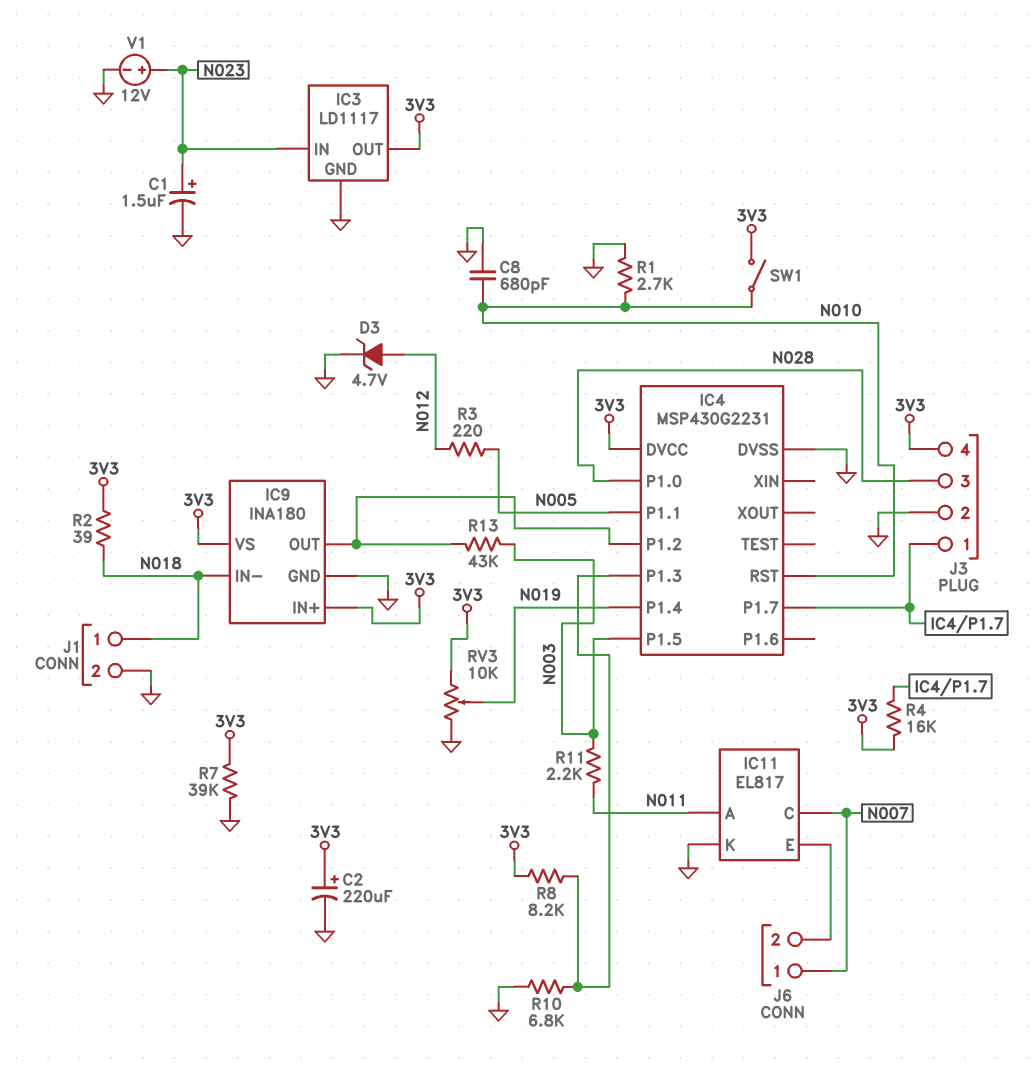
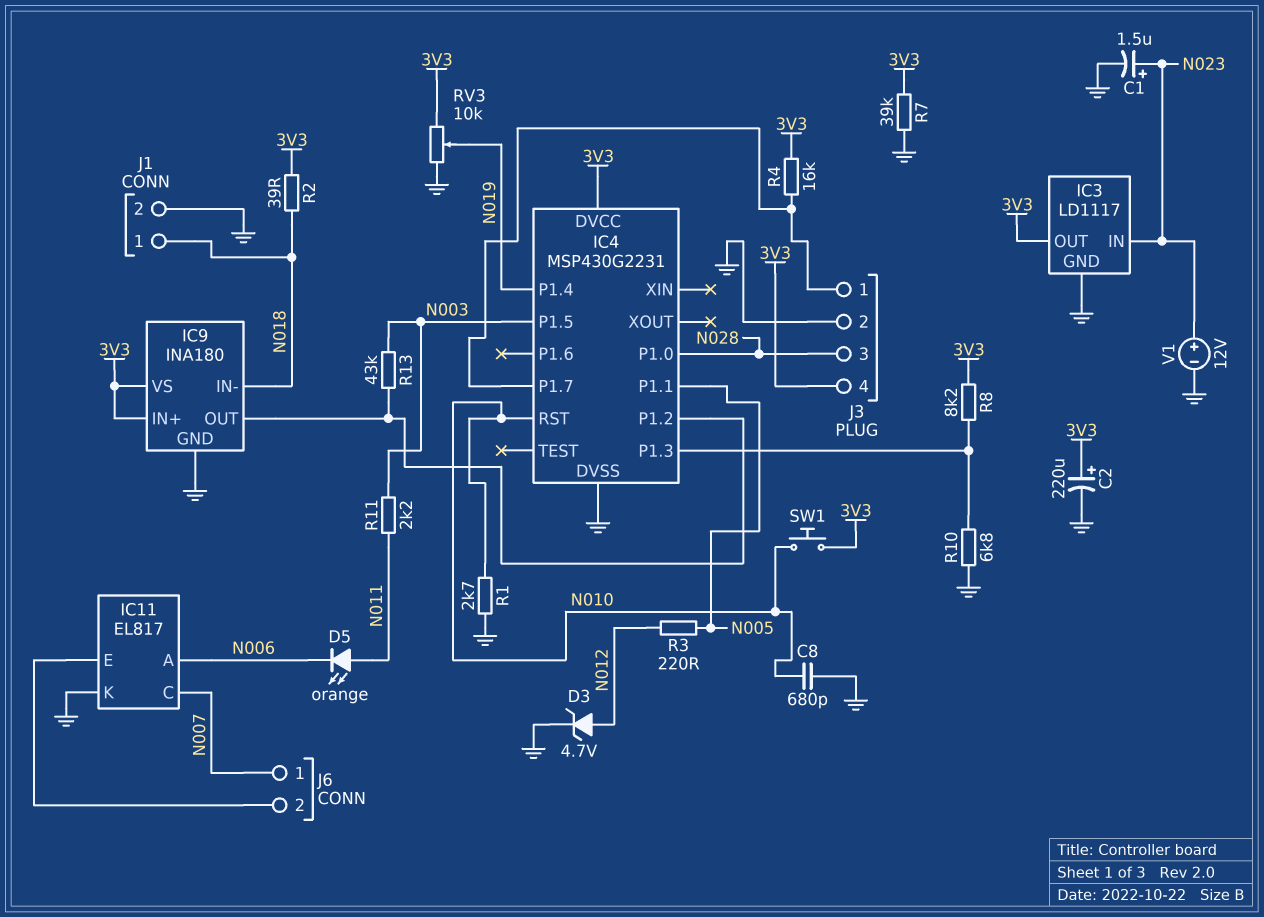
D5: none -> LED orange (A N011, K N006)
IC11 pin A: N011 -> N006
SW1: switch (3V3, N010) -> button (3V3, N010)

